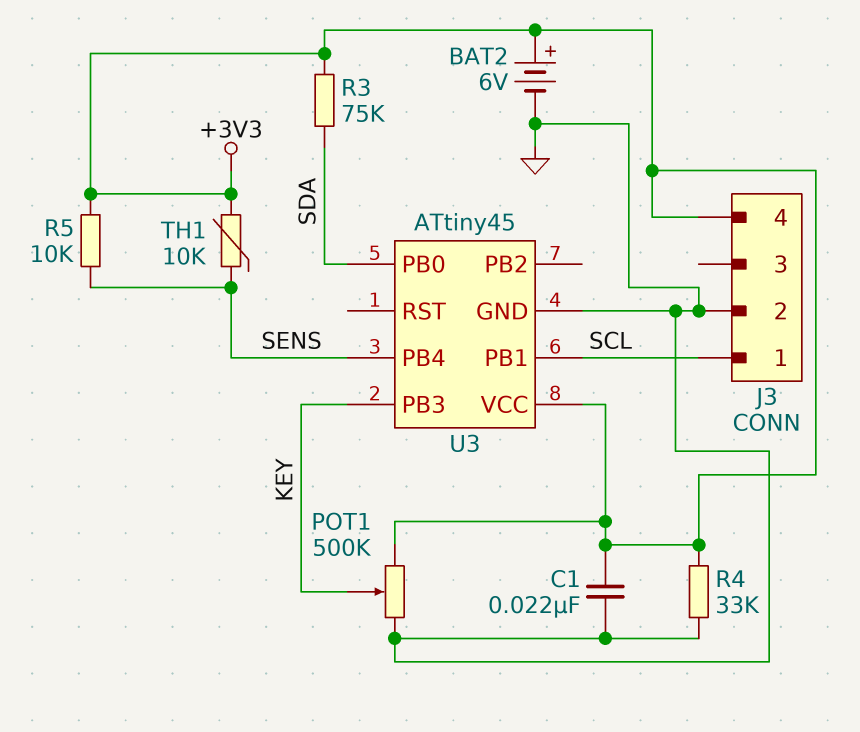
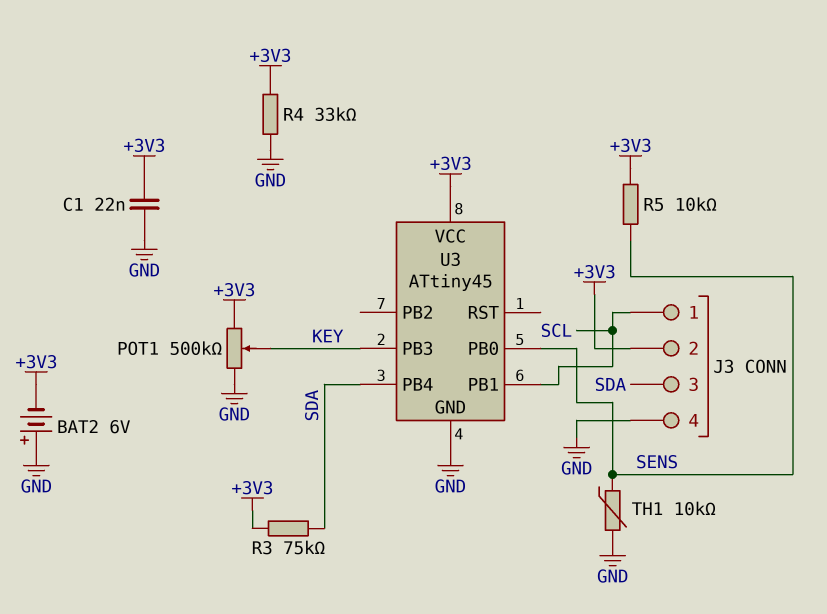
BAT2: 6V (plus +3V3, minus GND) -> 6V (plus GND, minus +3V3)
J3 pin 2: GND -> +3V3
J3 pin 3: none -> SDA
J3 pin 4: +3V3 -> GND
TH1: 10k (+3V3, SENS) -> 10k (GND, SENS)
U3 pin PB0: SDA -> SENS
U3 pin PB4: SENS -> SDA

